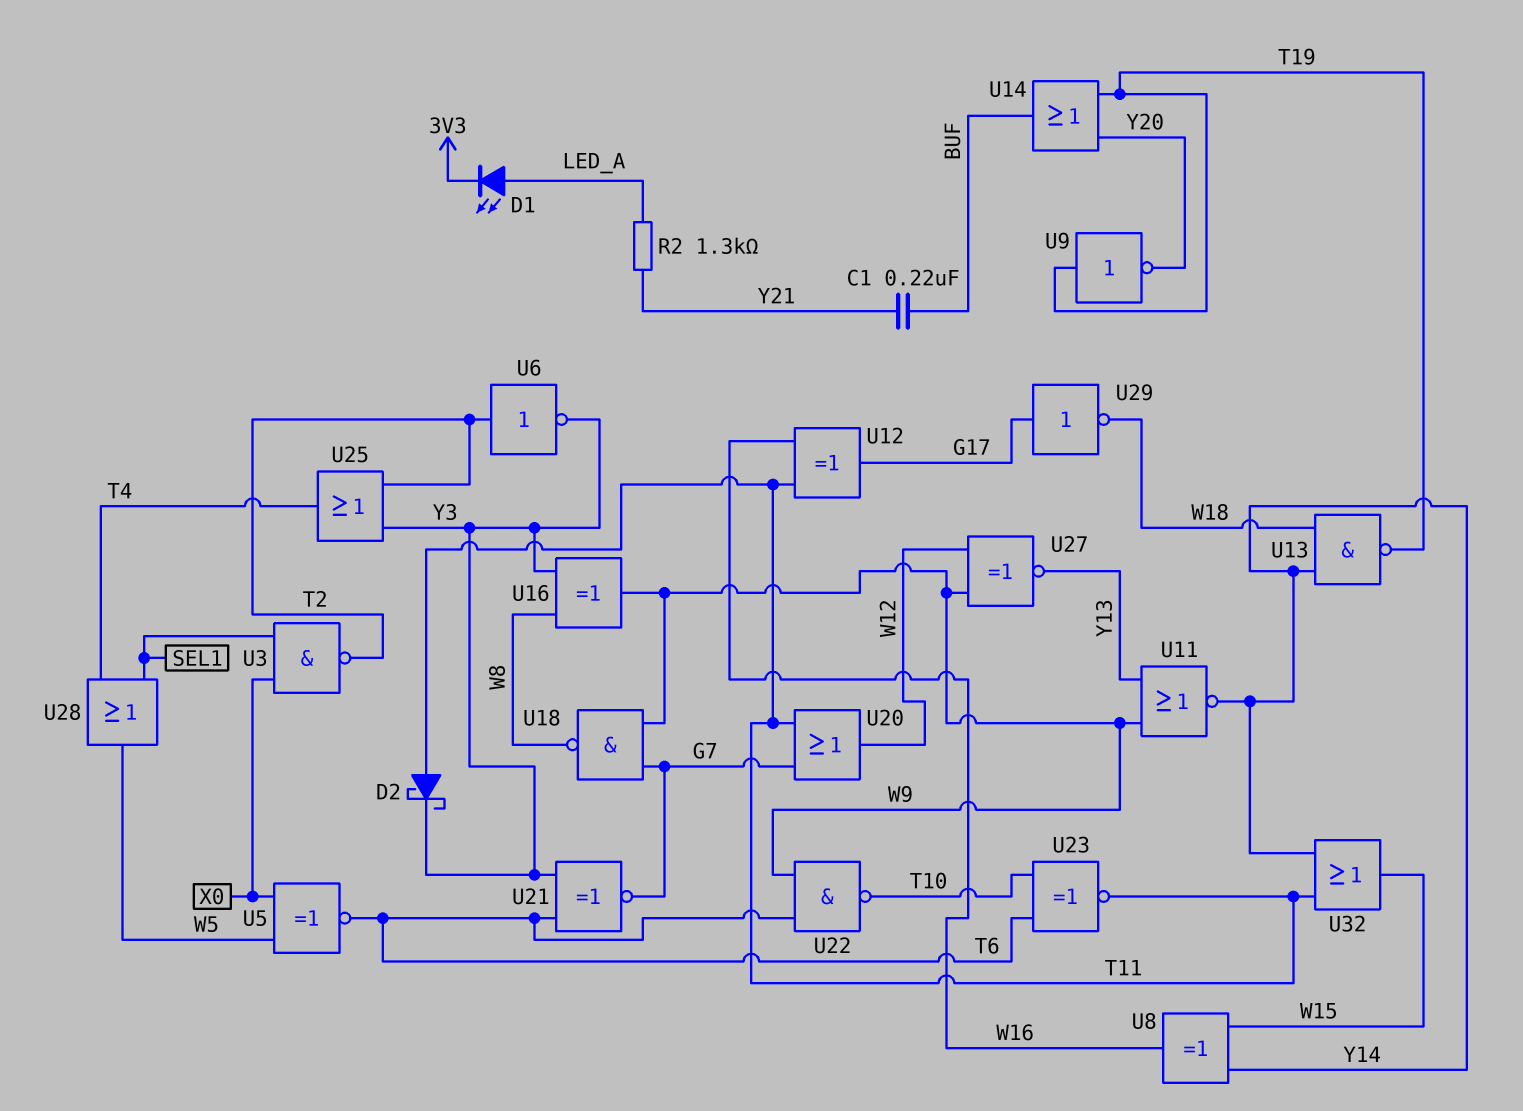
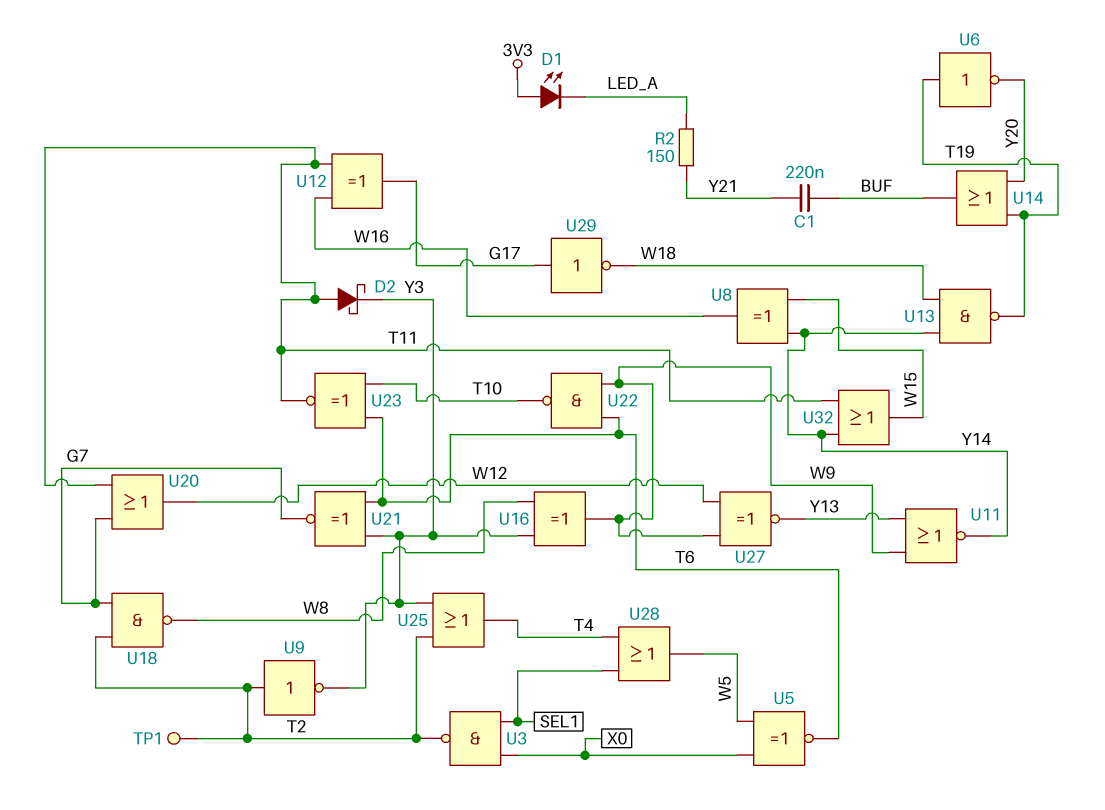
D1: LED (A LED_A, K 3V3) -> LED (A 3V3, K LED_A)
R2: 1.3k (LED_A, Y21) -> 150 (LED_A, Y21)
TP1: none -> test point (T2)
U6: NOT (in T2, out Y3) -> NOT (in T19, out Y20)
U9: NOT (in T19, out Y20) -> NOT (in T2, out Y3)
U18: NAND (in G7, in W9, out W8) -> NAND (in G7, in T2, out W8)

